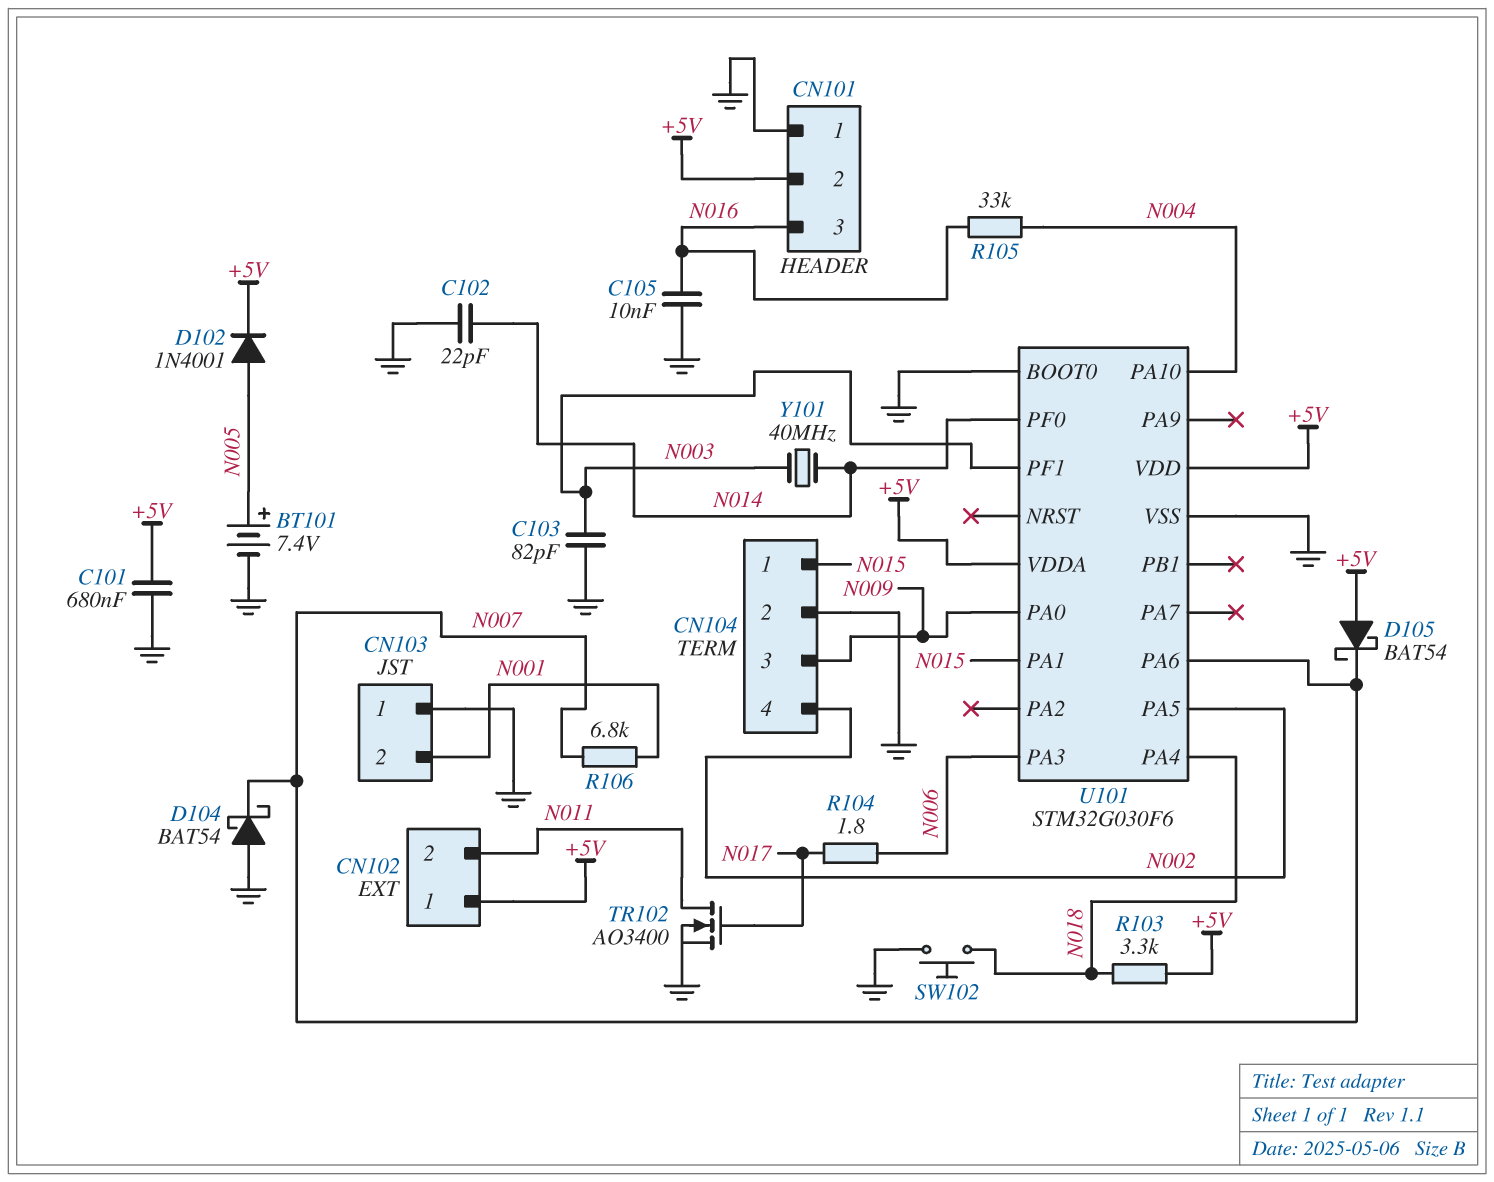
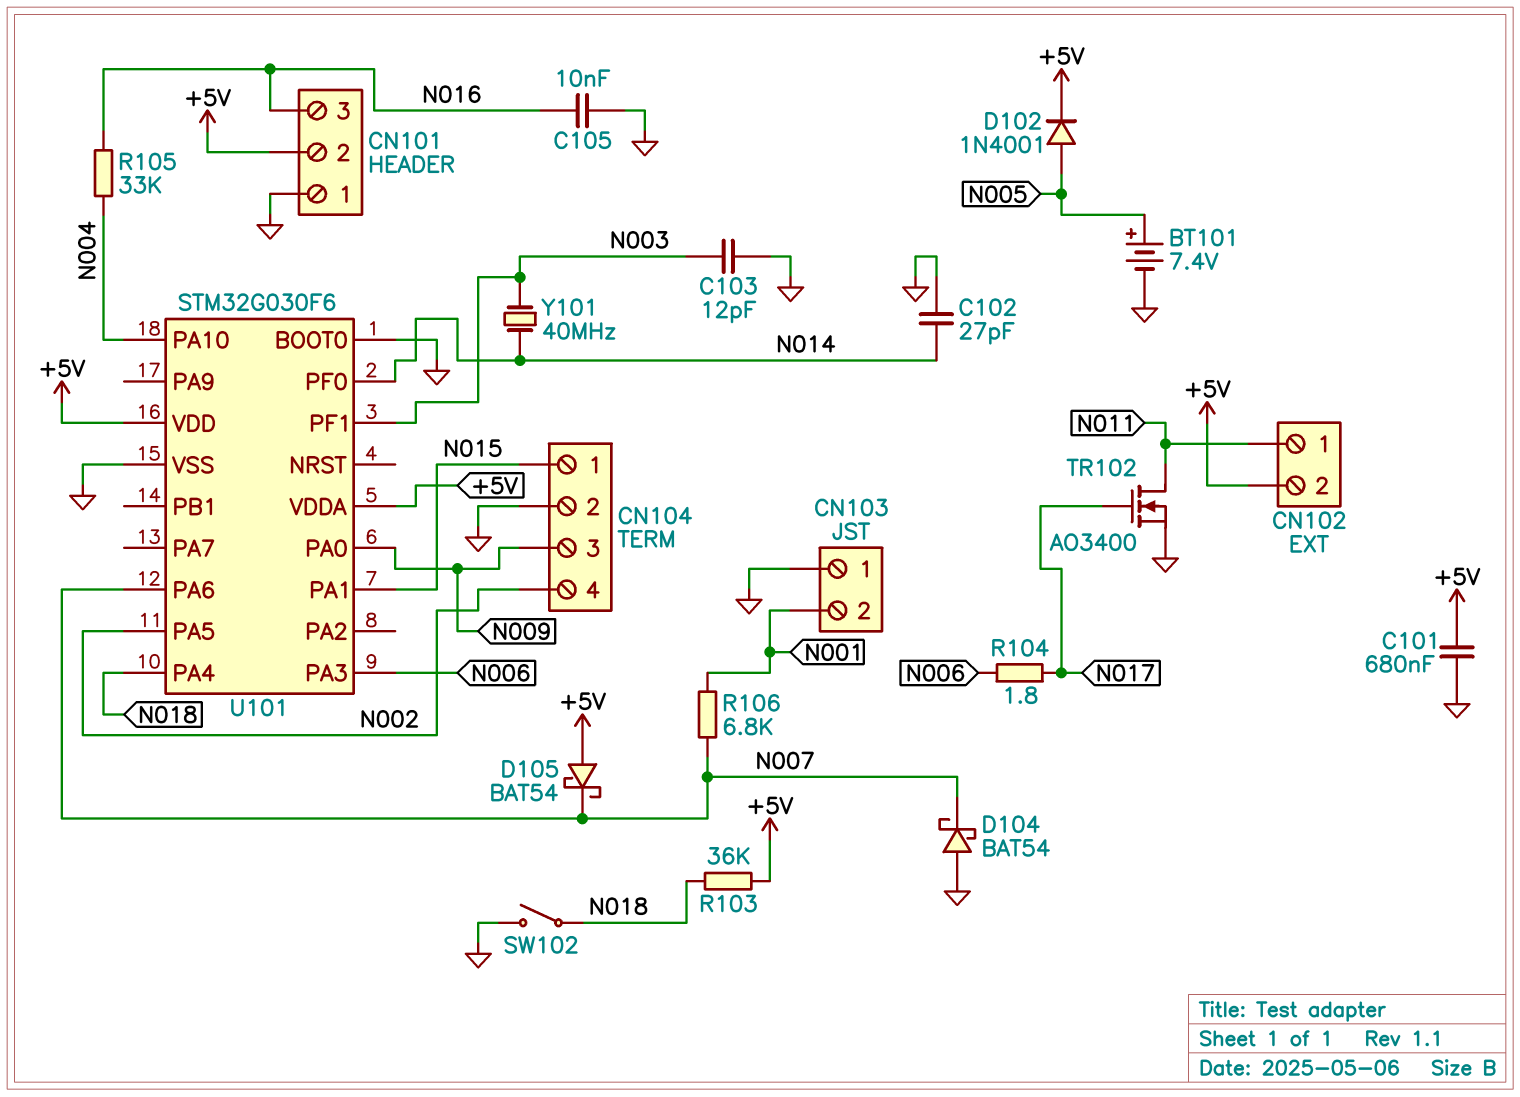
C102: 22pF (GND, N014) -> 27pF (GND, N014)
C103: 82pF (GND, N003) -> 12pF (GND, N003)
CN102 pin 1: +5V -> N011
CN102 pin 2: N011 -> +5V
R103: 3.3k (+5V, N018) -> 36k (+5V, N018)
SW102: button (GND, N018) -> switch (GND, N018)

